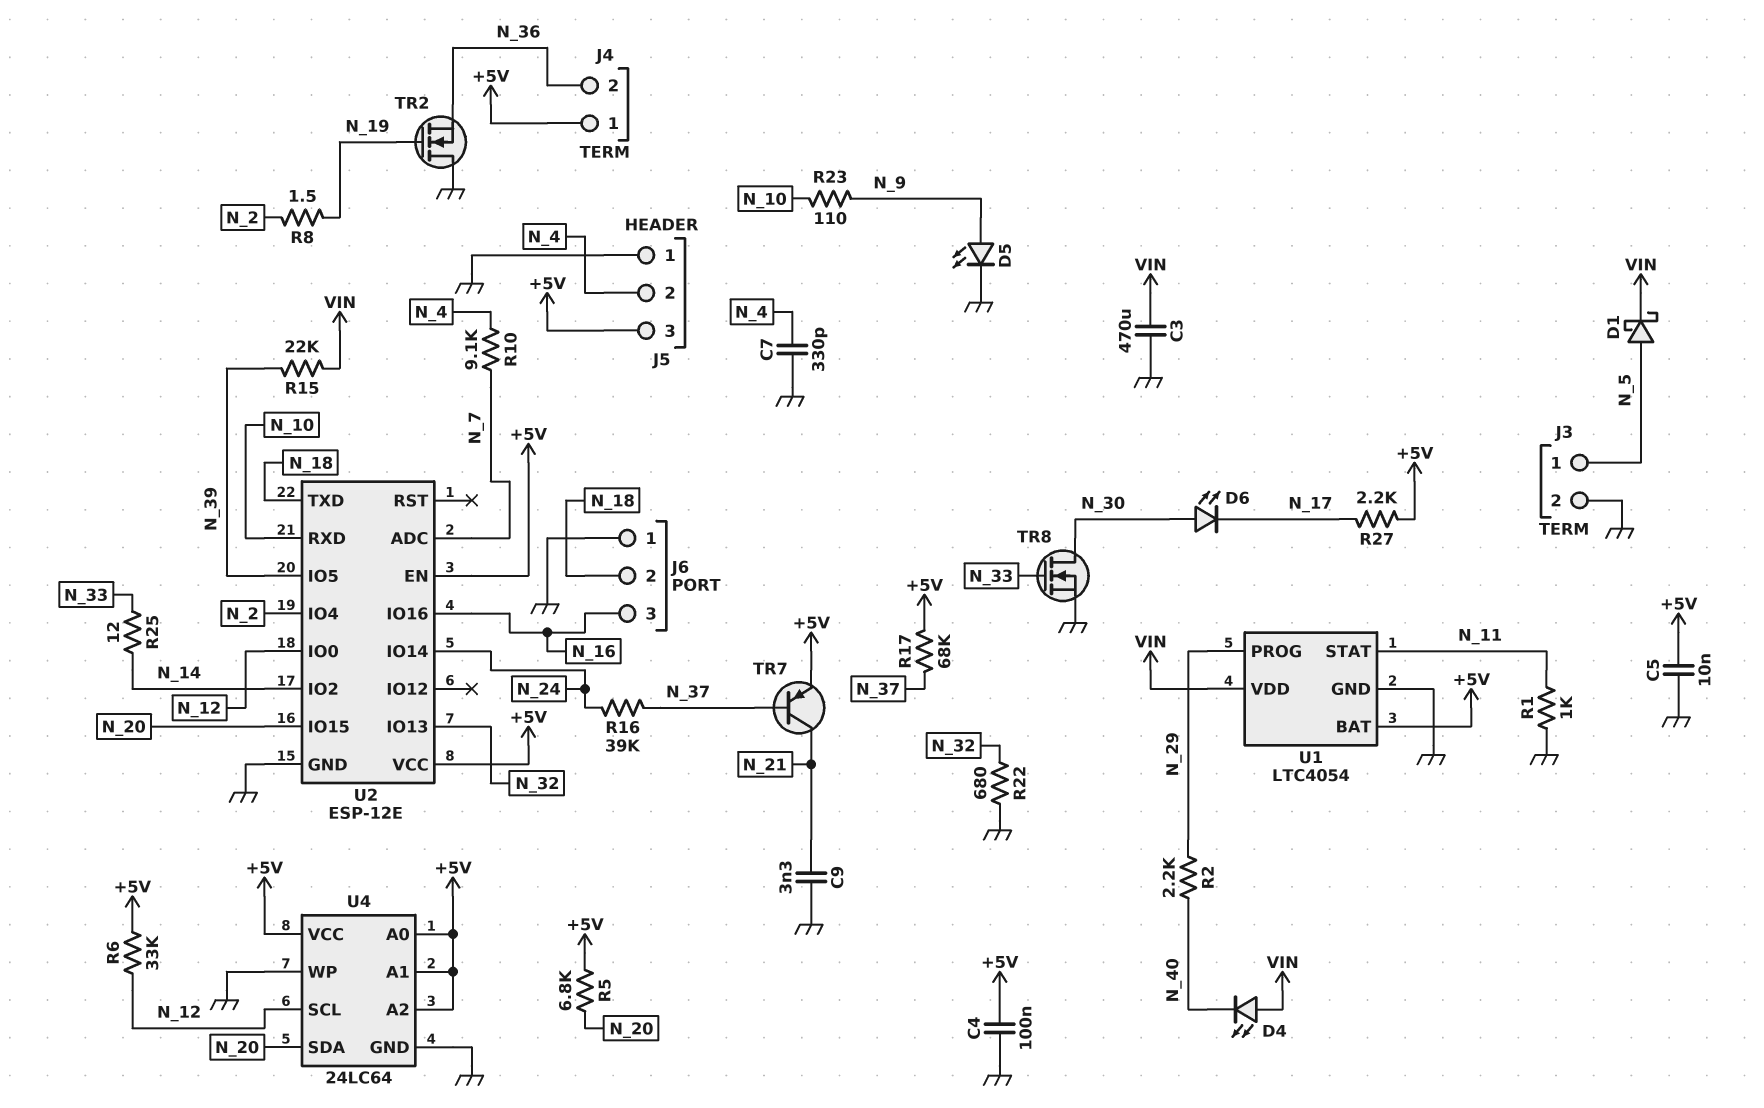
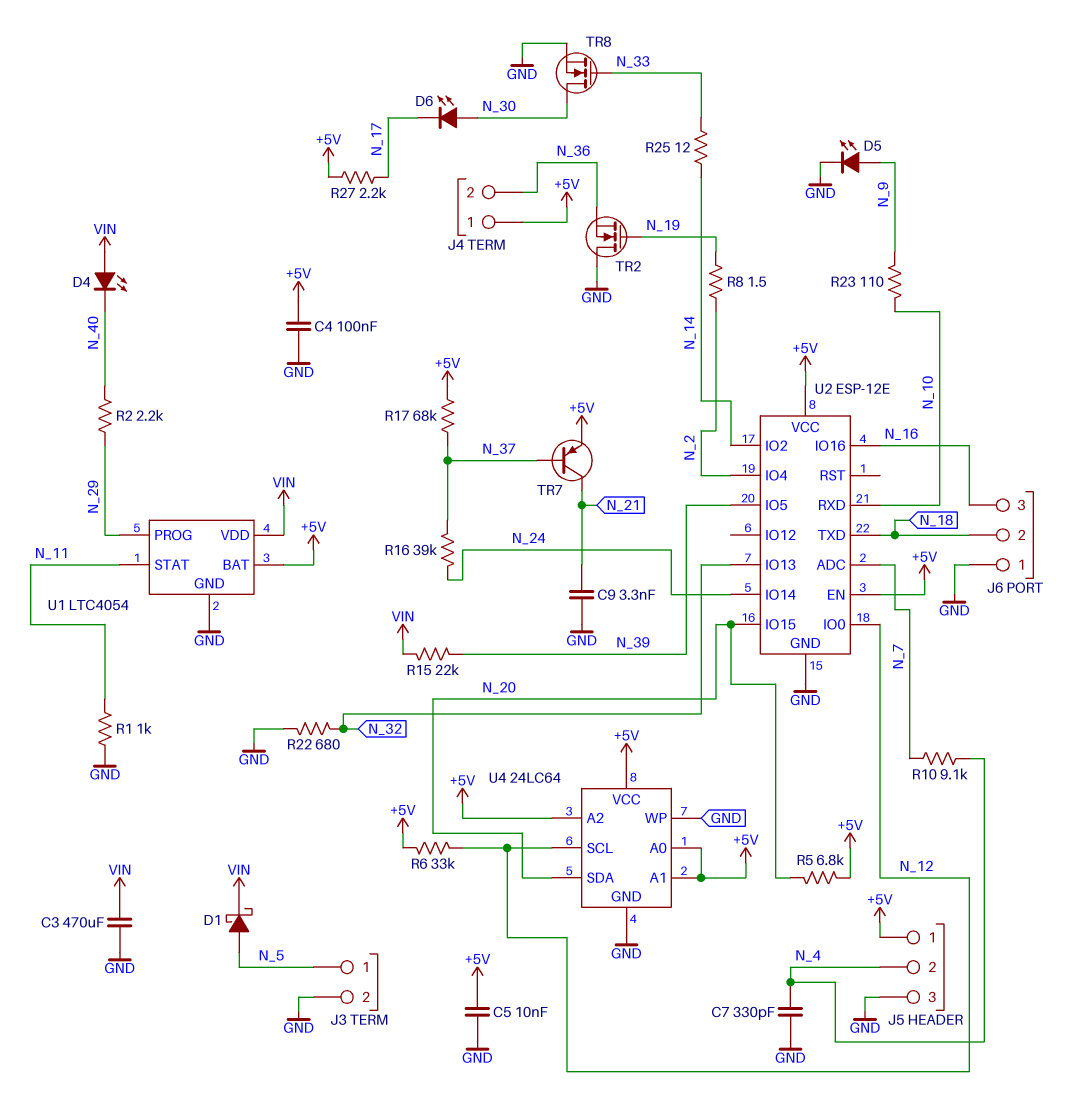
J5 pin 1: GND -> +5V
J5 pin 3: +5V -> GND

